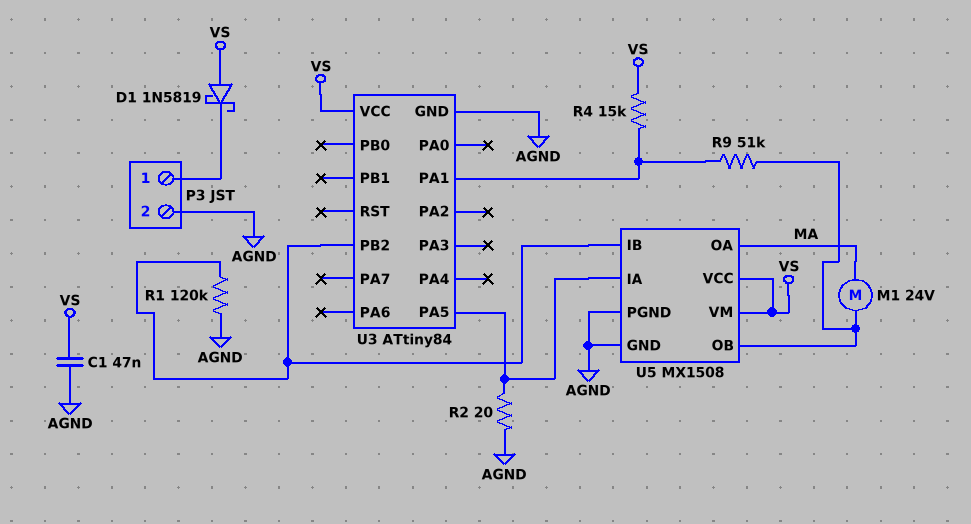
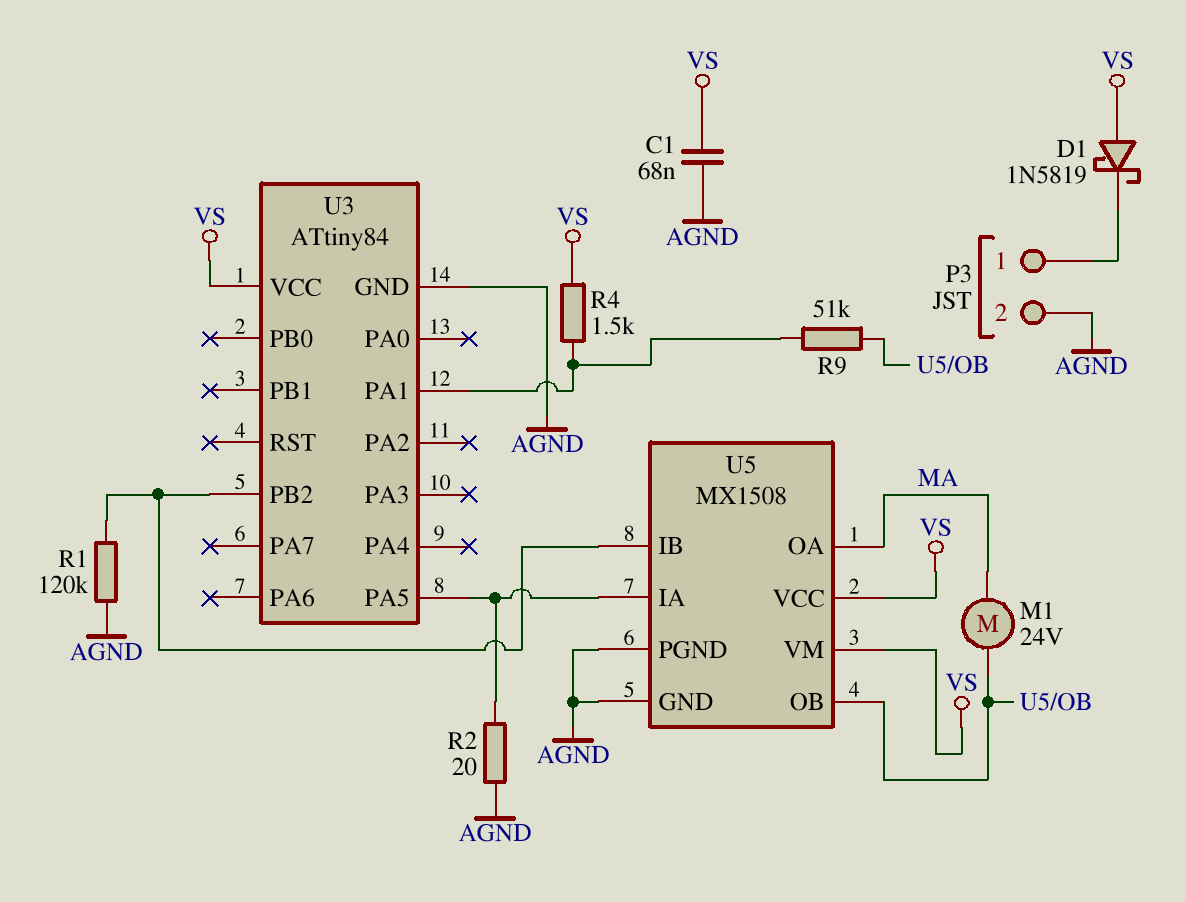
C1: 47nF (AGND, VS) -> 68nF (AGND, VS)
R4: 15k (U3/PA1, VS) -> 1.5k (U3/PA1, VS)

